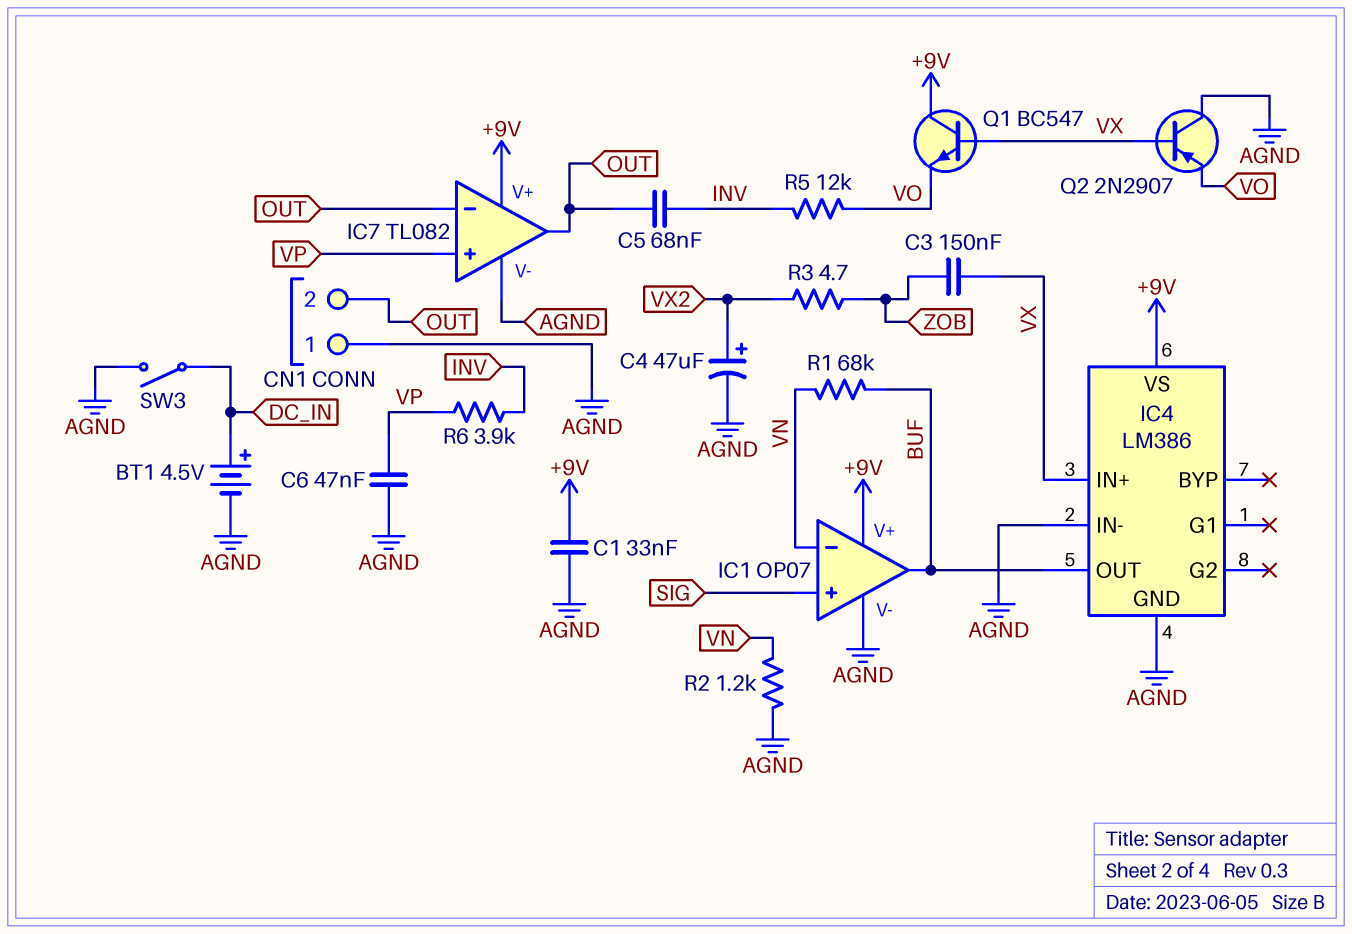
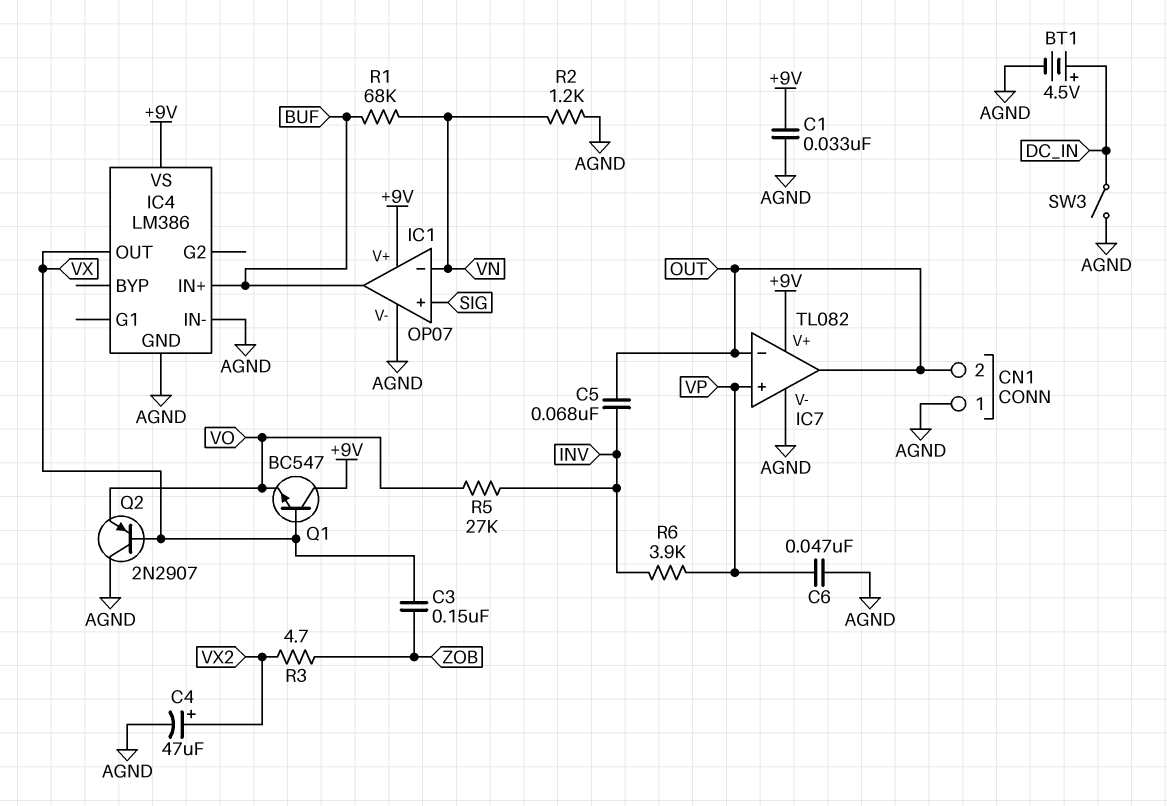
IC4 pin IN+: VX -> BUF
IC4 pin OUT: BUF -> VX
R5: 12k (INV, VO) -> 27k (INV, VO)

